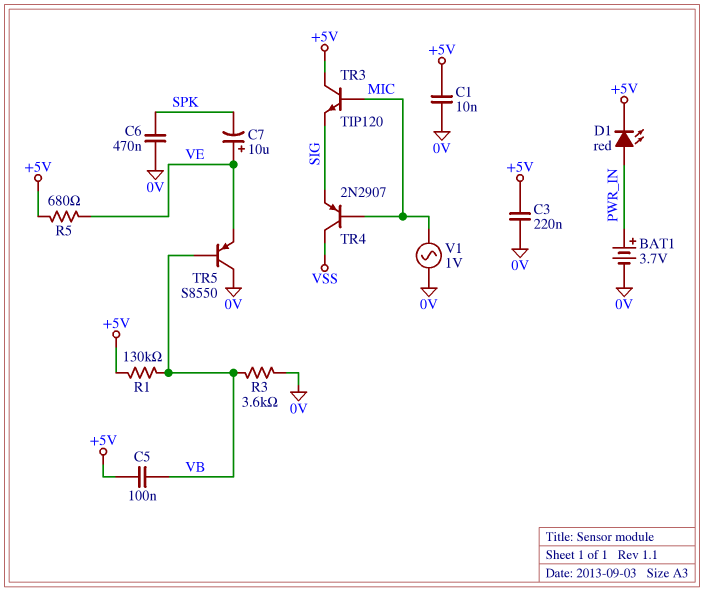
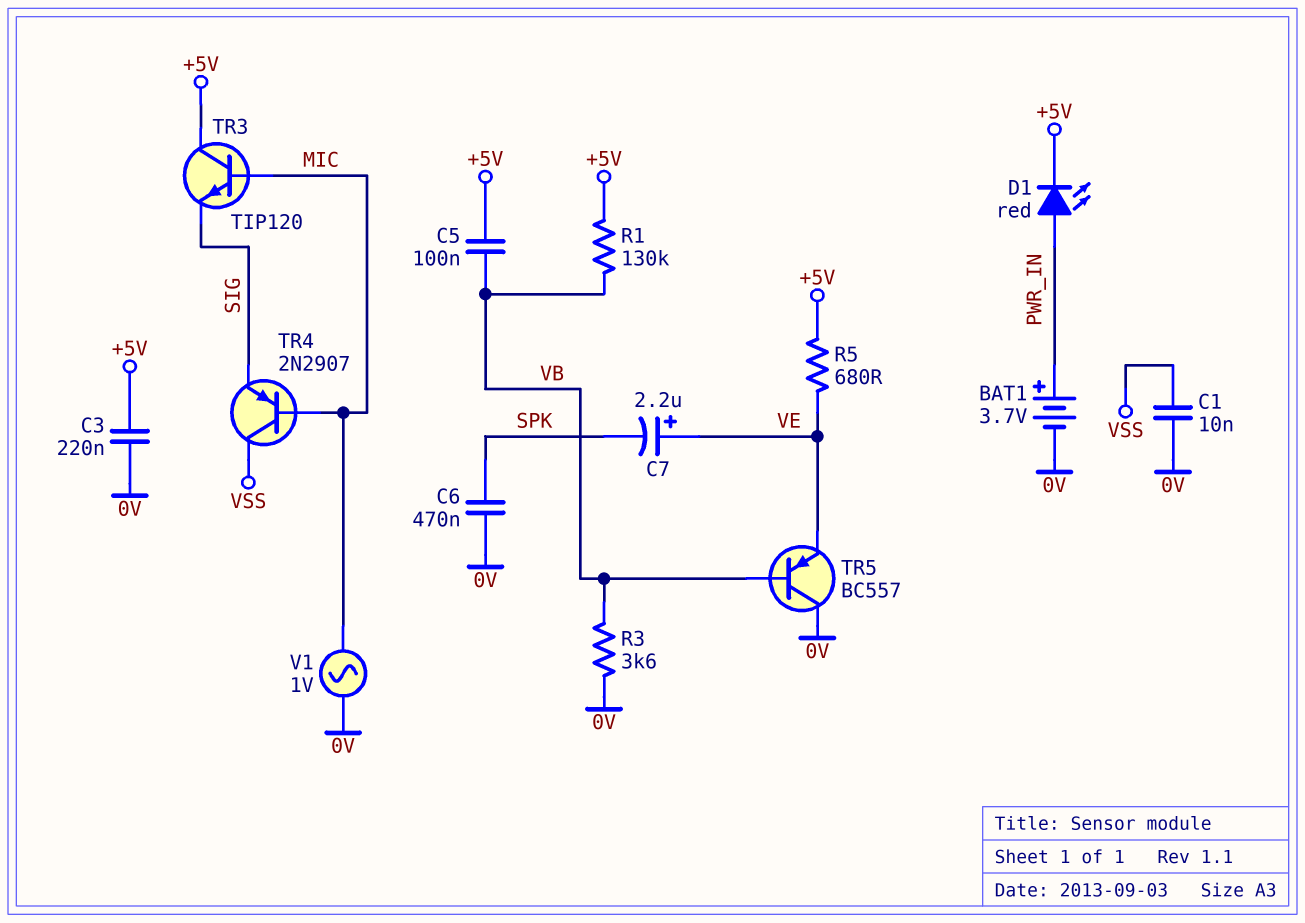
C1: 10nF (+5V, 0V) -> 10nF (0V, VSS)
C7: 10uF (plus VE, minus SPK) -> 2.2uF (plus VE, minus SPK)
TR5: PNP S8550 (B VB, C 0V, E VE) -> PNP BC557 (B VB, C 0V, E VE)

